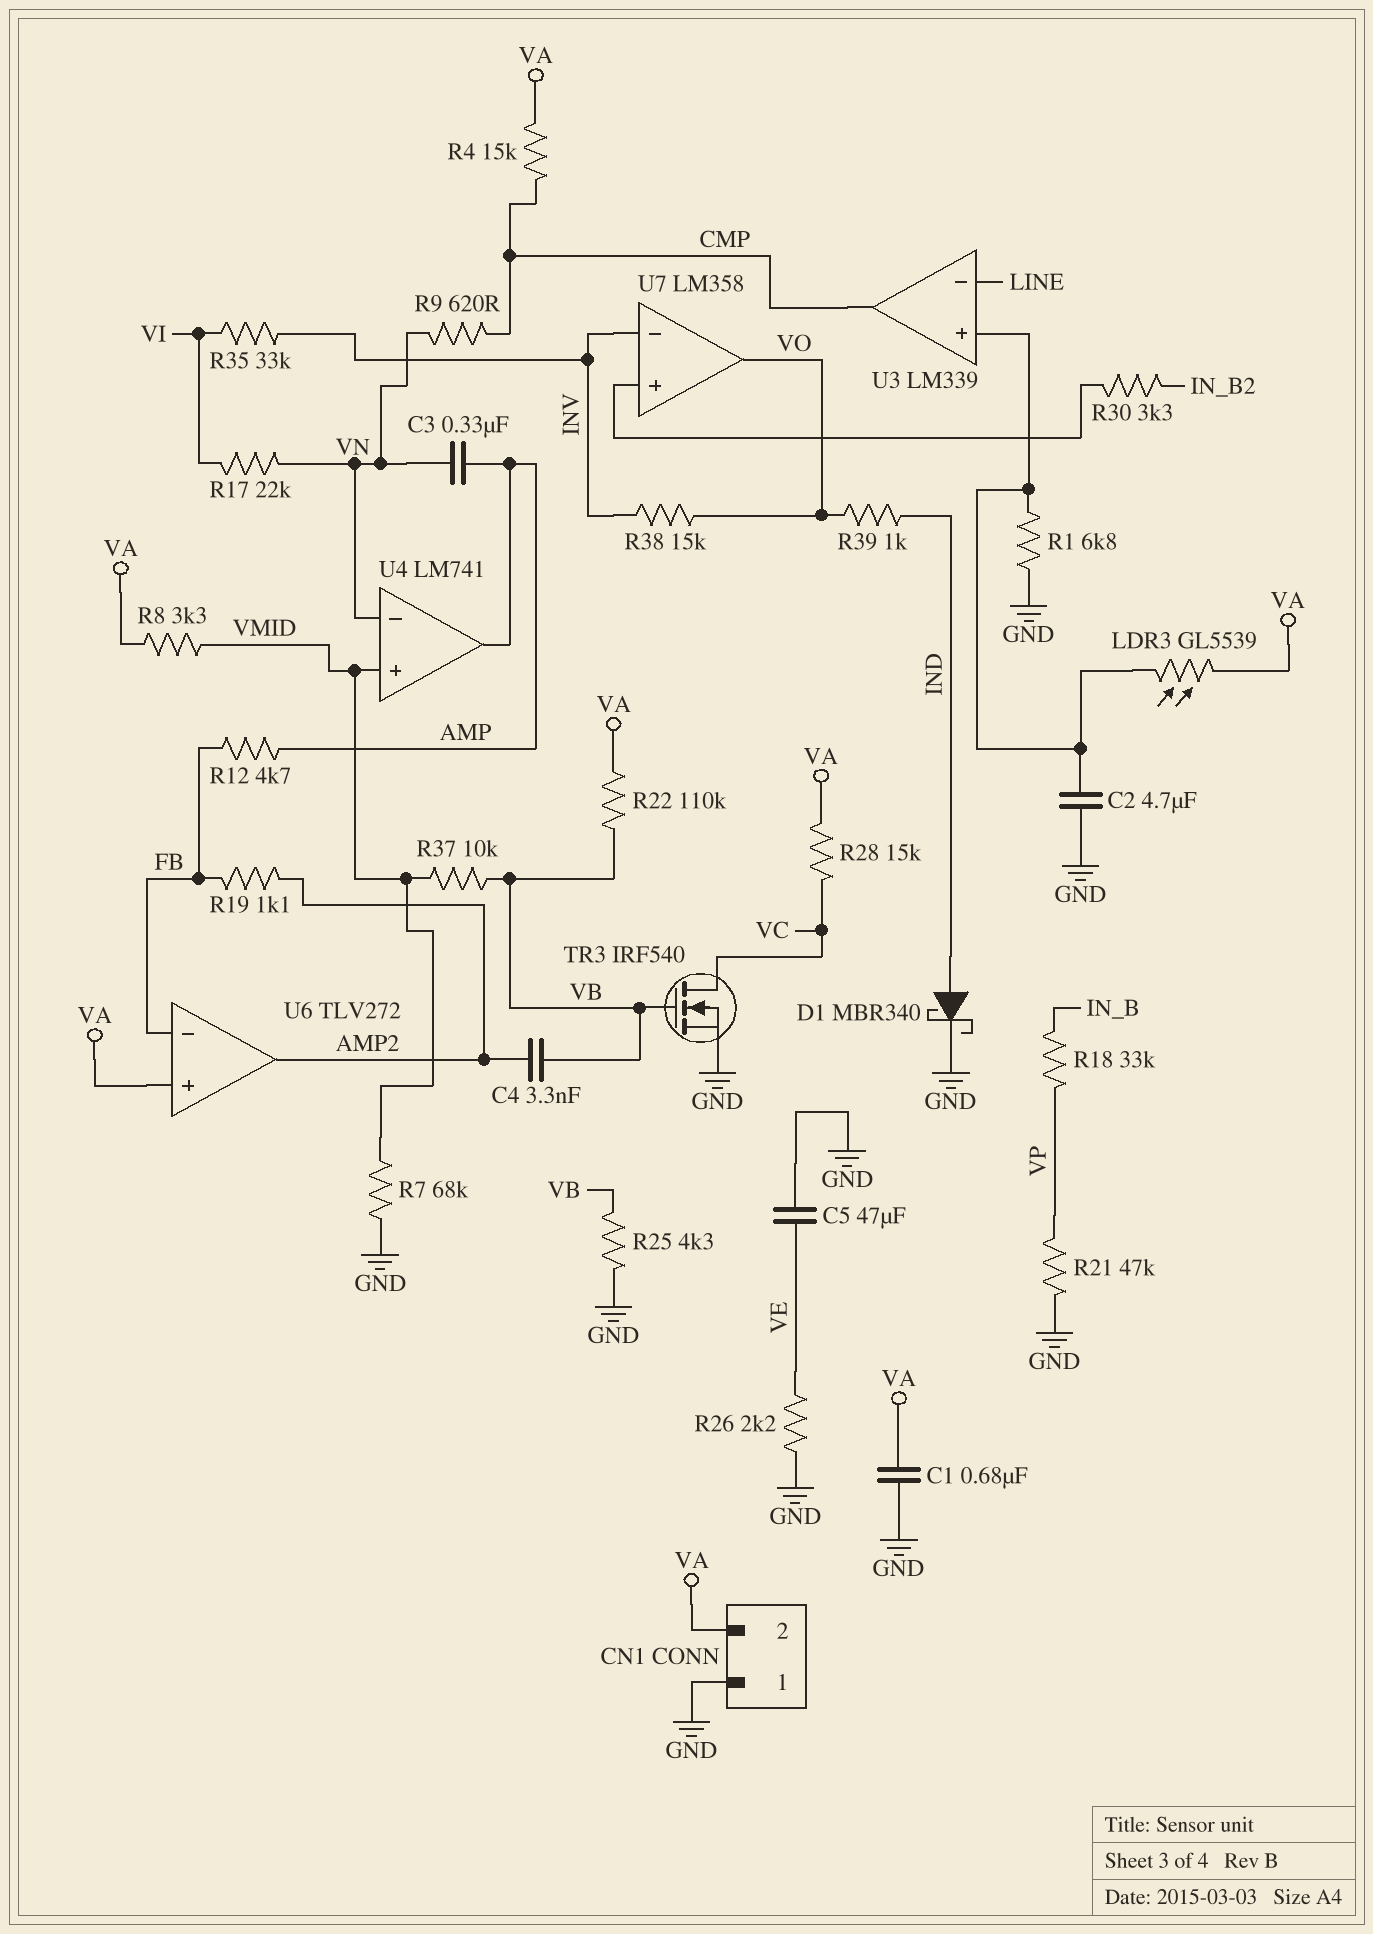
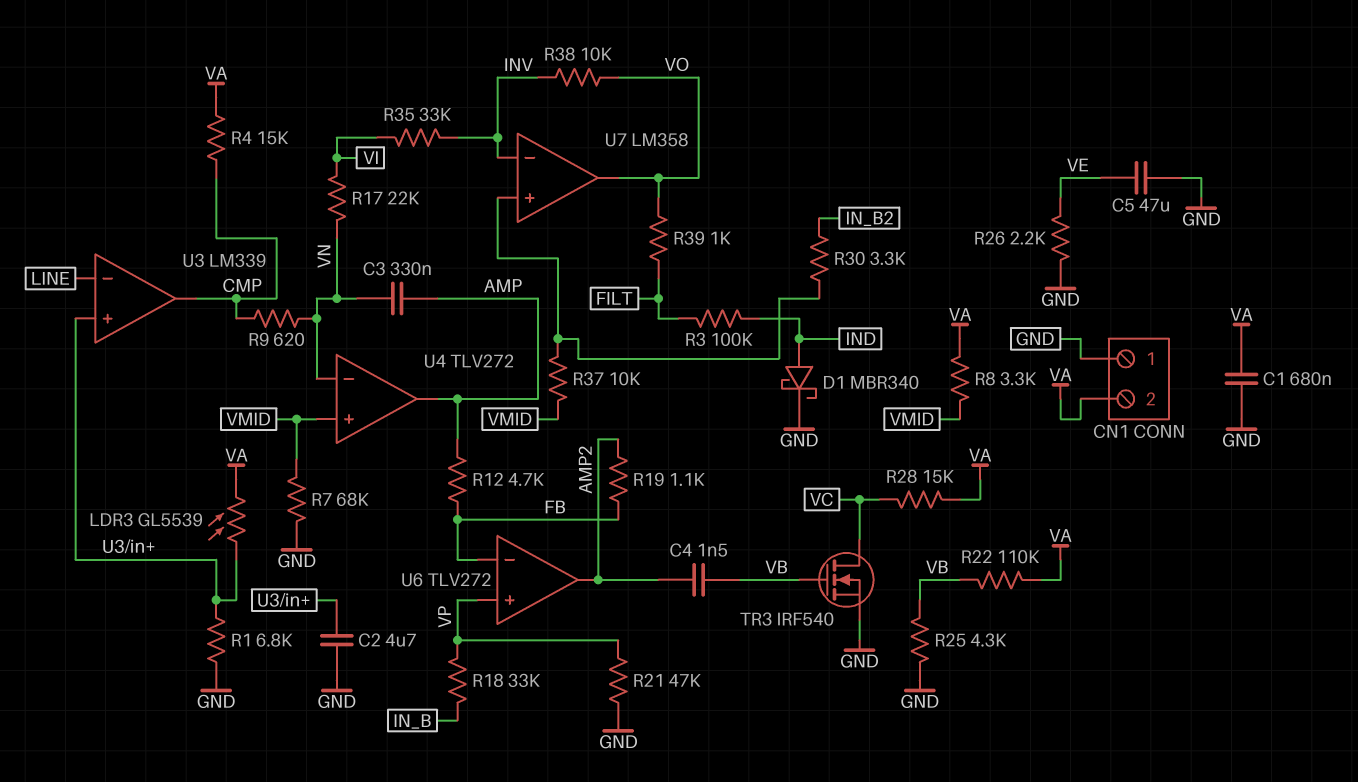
C4: 3.3nF (AMP2, VB) -> 1.5nF (AMP2, VB)
R3: none -> 100k (FILT, IND)
R37: 10k (VB, VMID) -> 10k (U7/in+, VMID)
R38: 15k (INV, VO) -> 10k (INV, VO)
R39: 1k (IND, VO) -> 1k (FILT, VO)
U4: LM741 -> TLV272
U6 pin in+: VA -> VP

